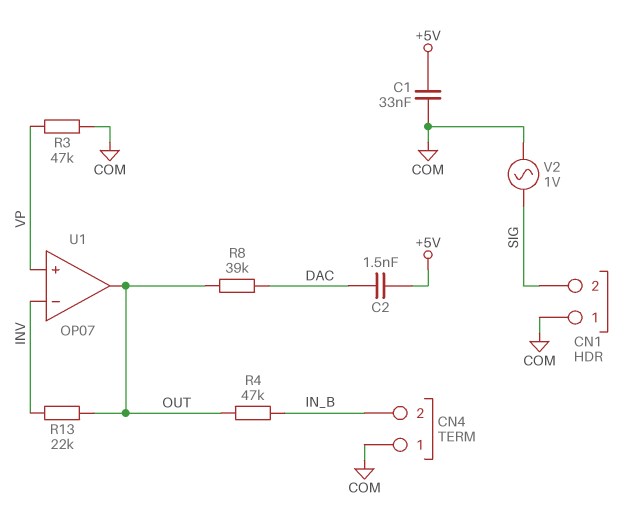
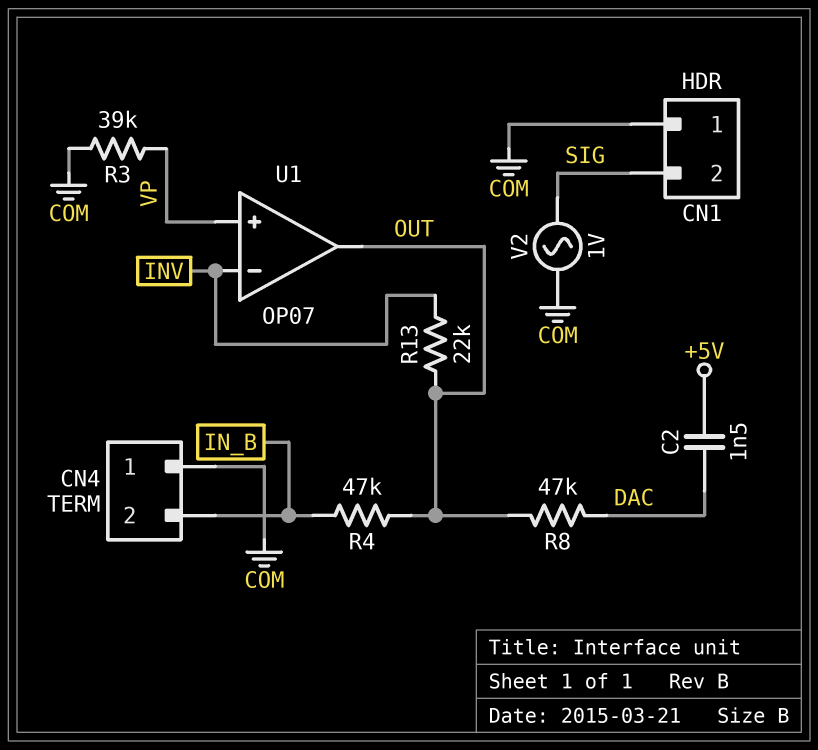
C1: 33nF (+5V, COM) -> none
R3: 47k (COM, VP) -> 39k (COM, VP)
R8: 39k (DAC, OUT) -> 47k (DAC, OUT)

